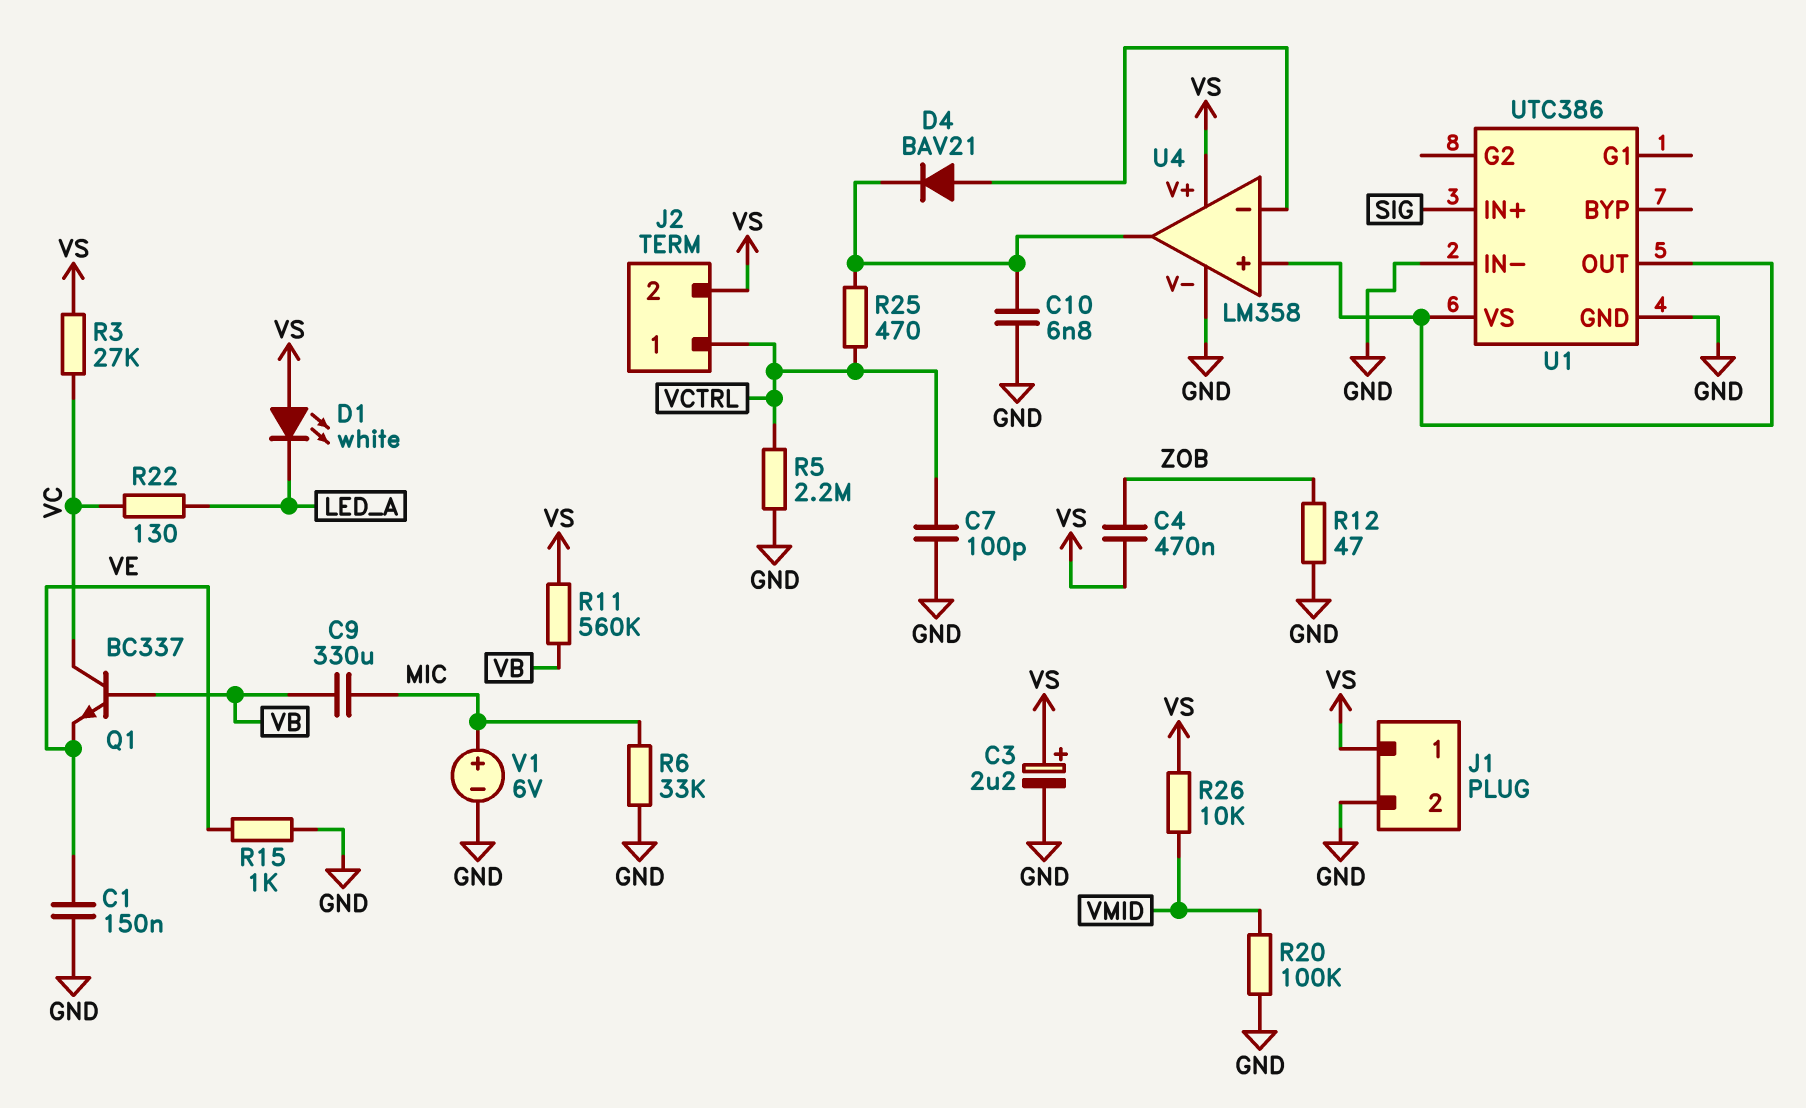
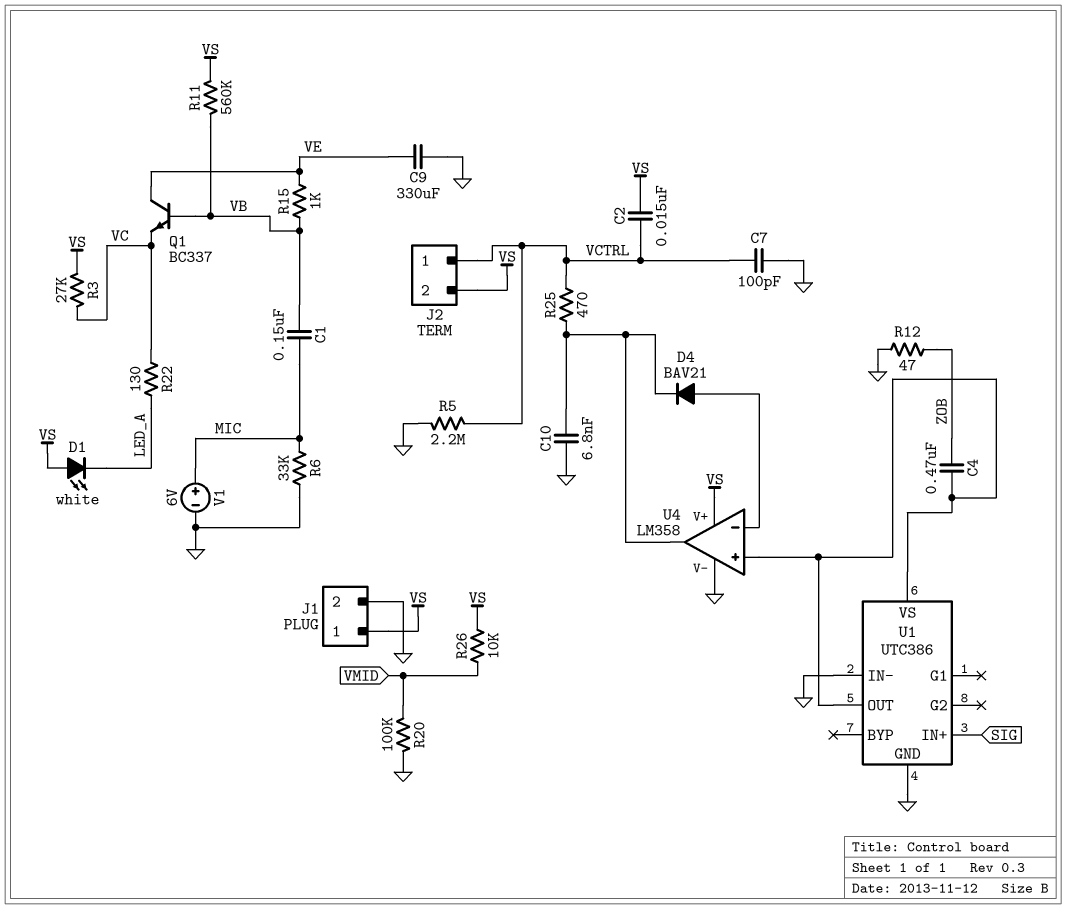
C1: 150nF (GND, VE) -> 150nF (MIC, VB)
C2: none -> 15nF (VCTRL, VS)
C3: 2.2uF (plus VS, minus GND) -> none
C4: 470nF (VS, ZOB) -> 470nF (U1/OUT, ZOB)
C9: 330uF (MIC, VB) -> 330uF (GND, VE)
Q1: NPN BC337 (B VB, C VC, E VE) -> NPN BC337 (B VB, C VE, E VC)
R15: 1k (GND, VE) -> 1k (VB, VE)

